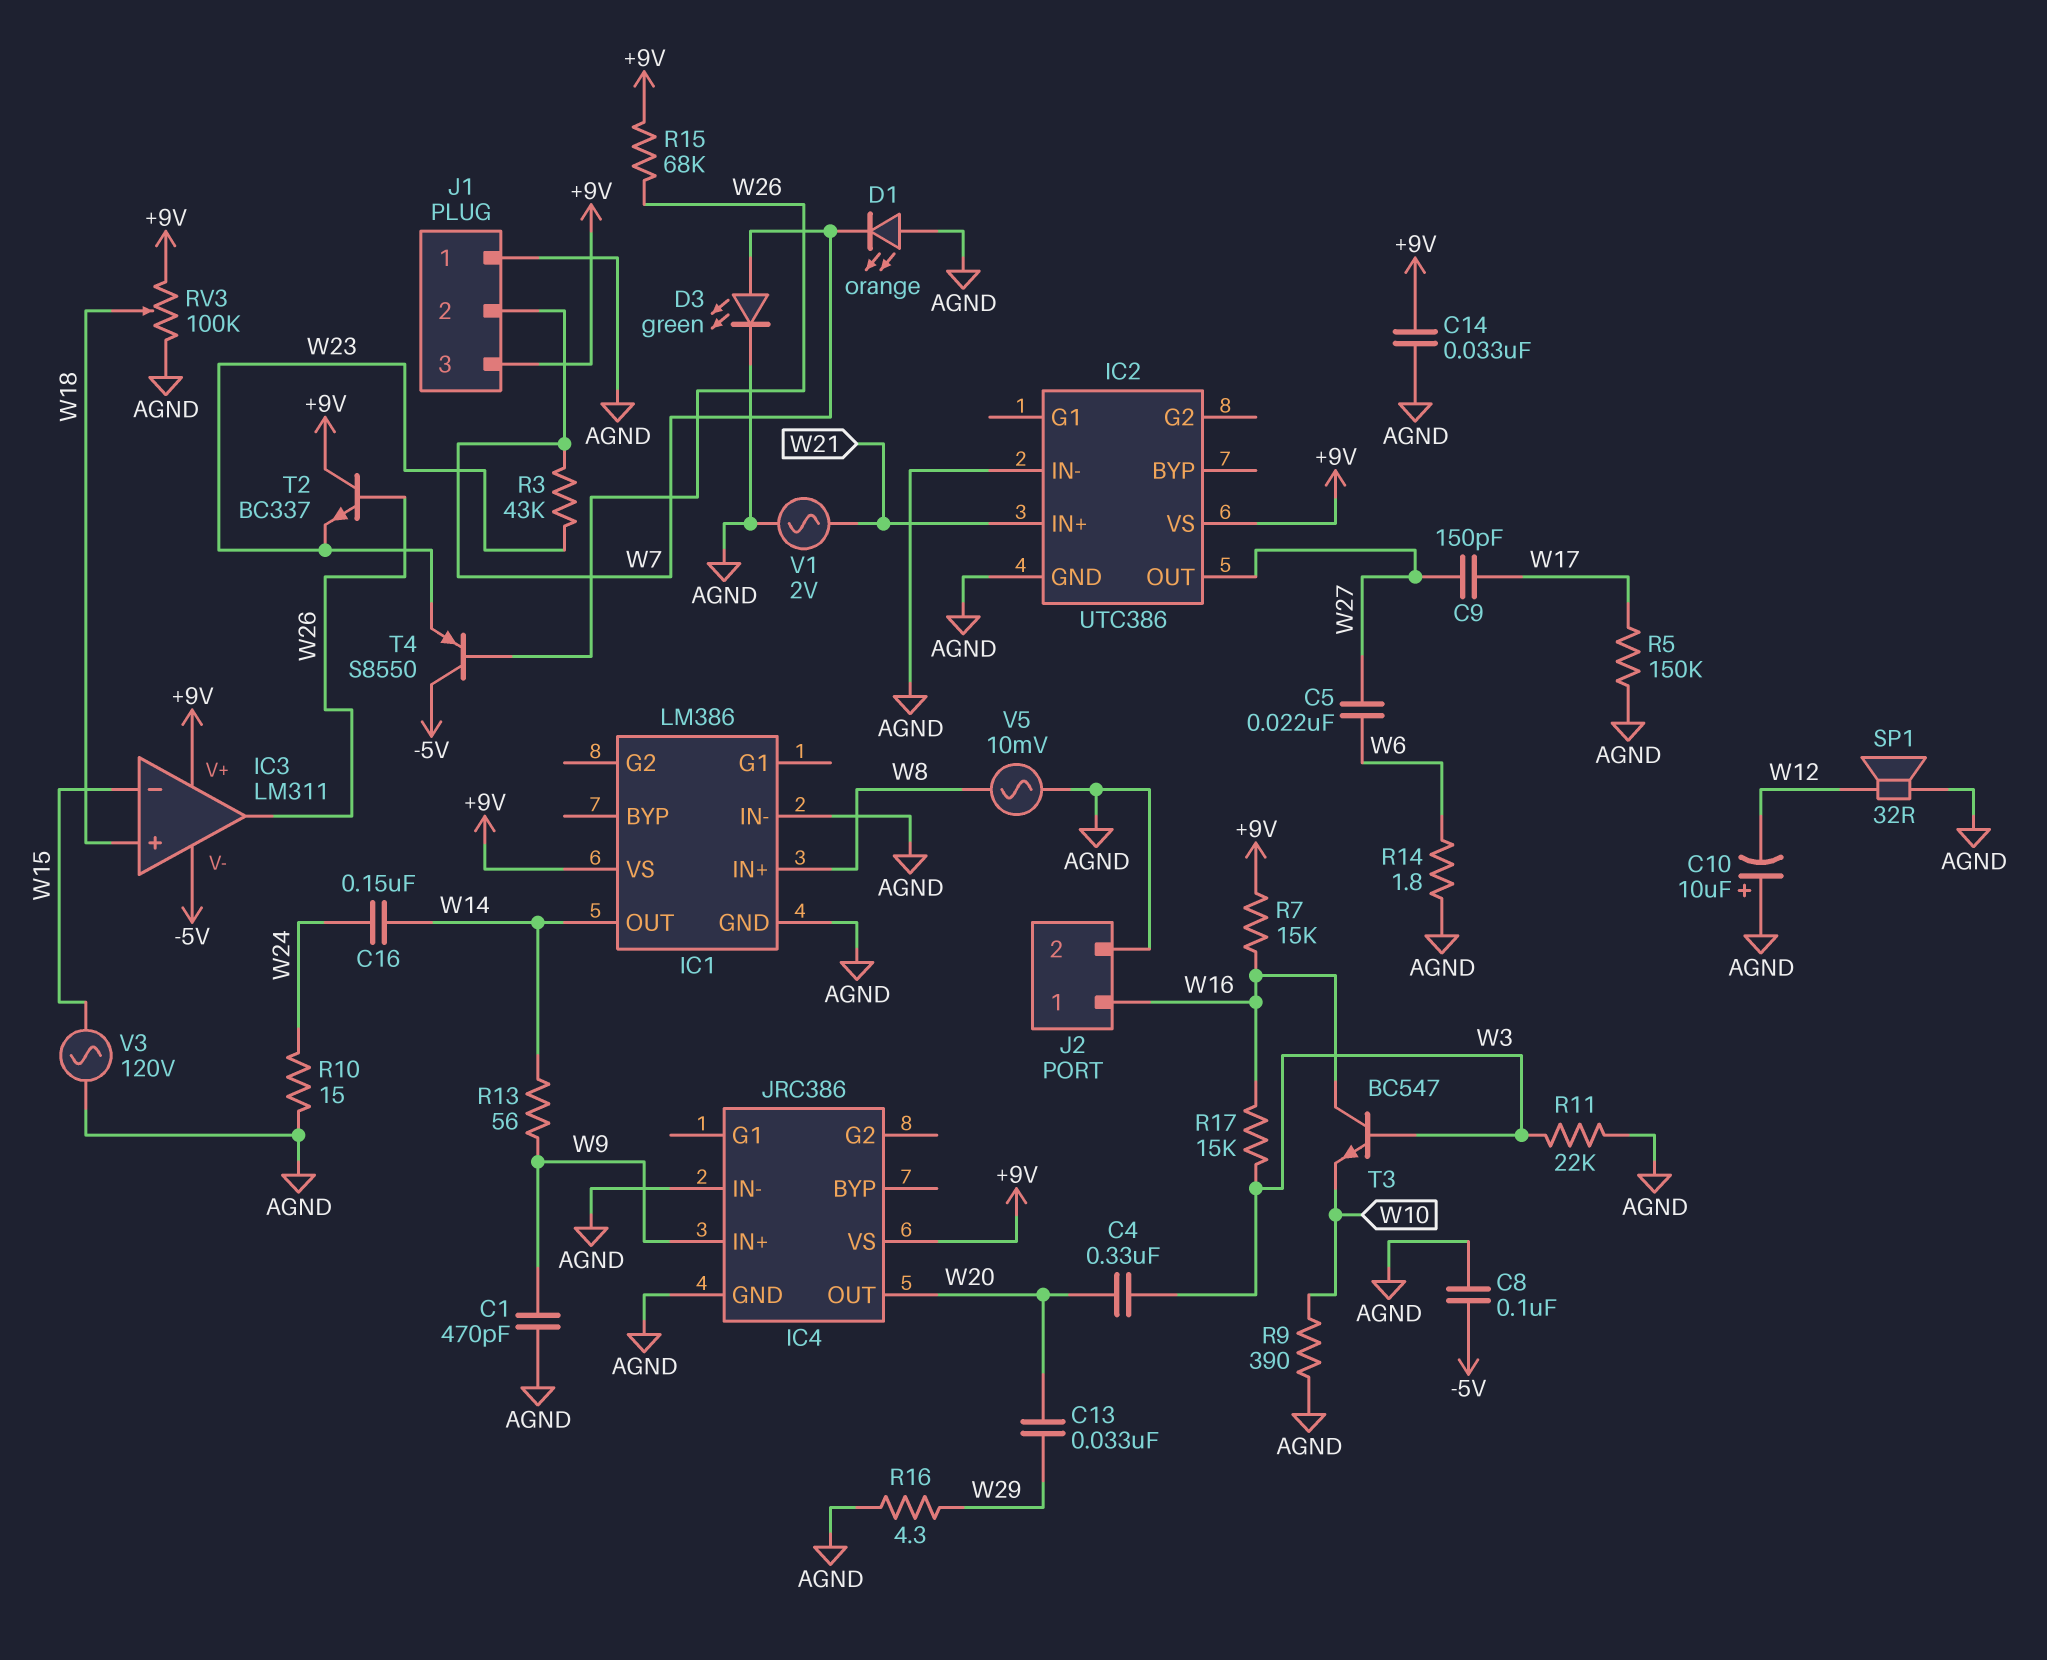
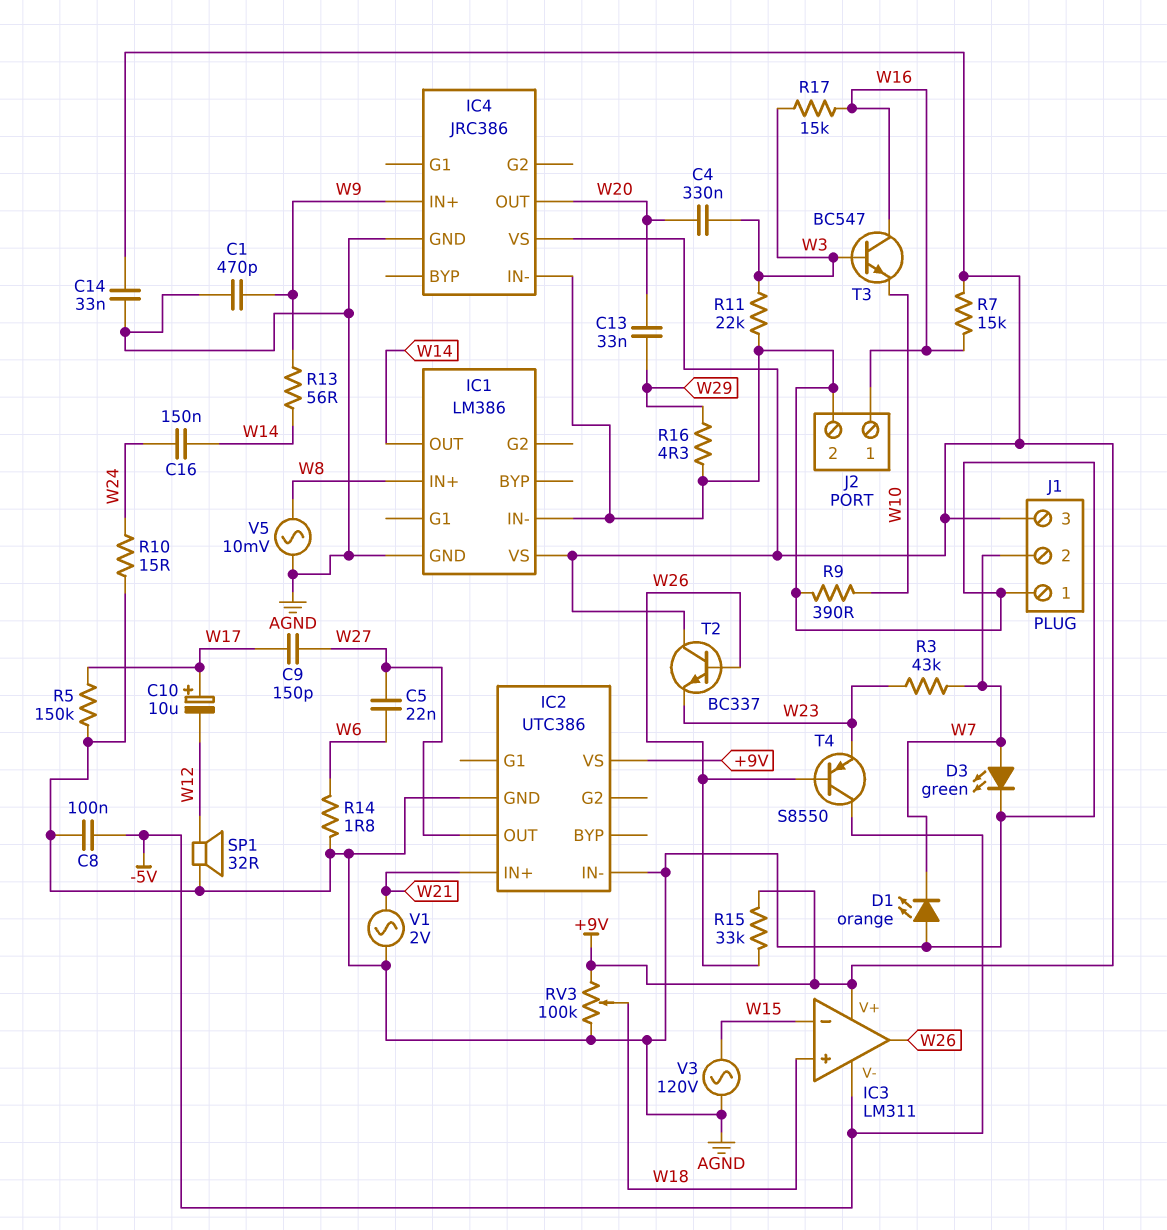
C10: 10uF (plus AGND, minus W12) -> 10uF (plus W17, minus W12)
R15: 68k (+9V, W26) -> 33k (+9V, W26)

